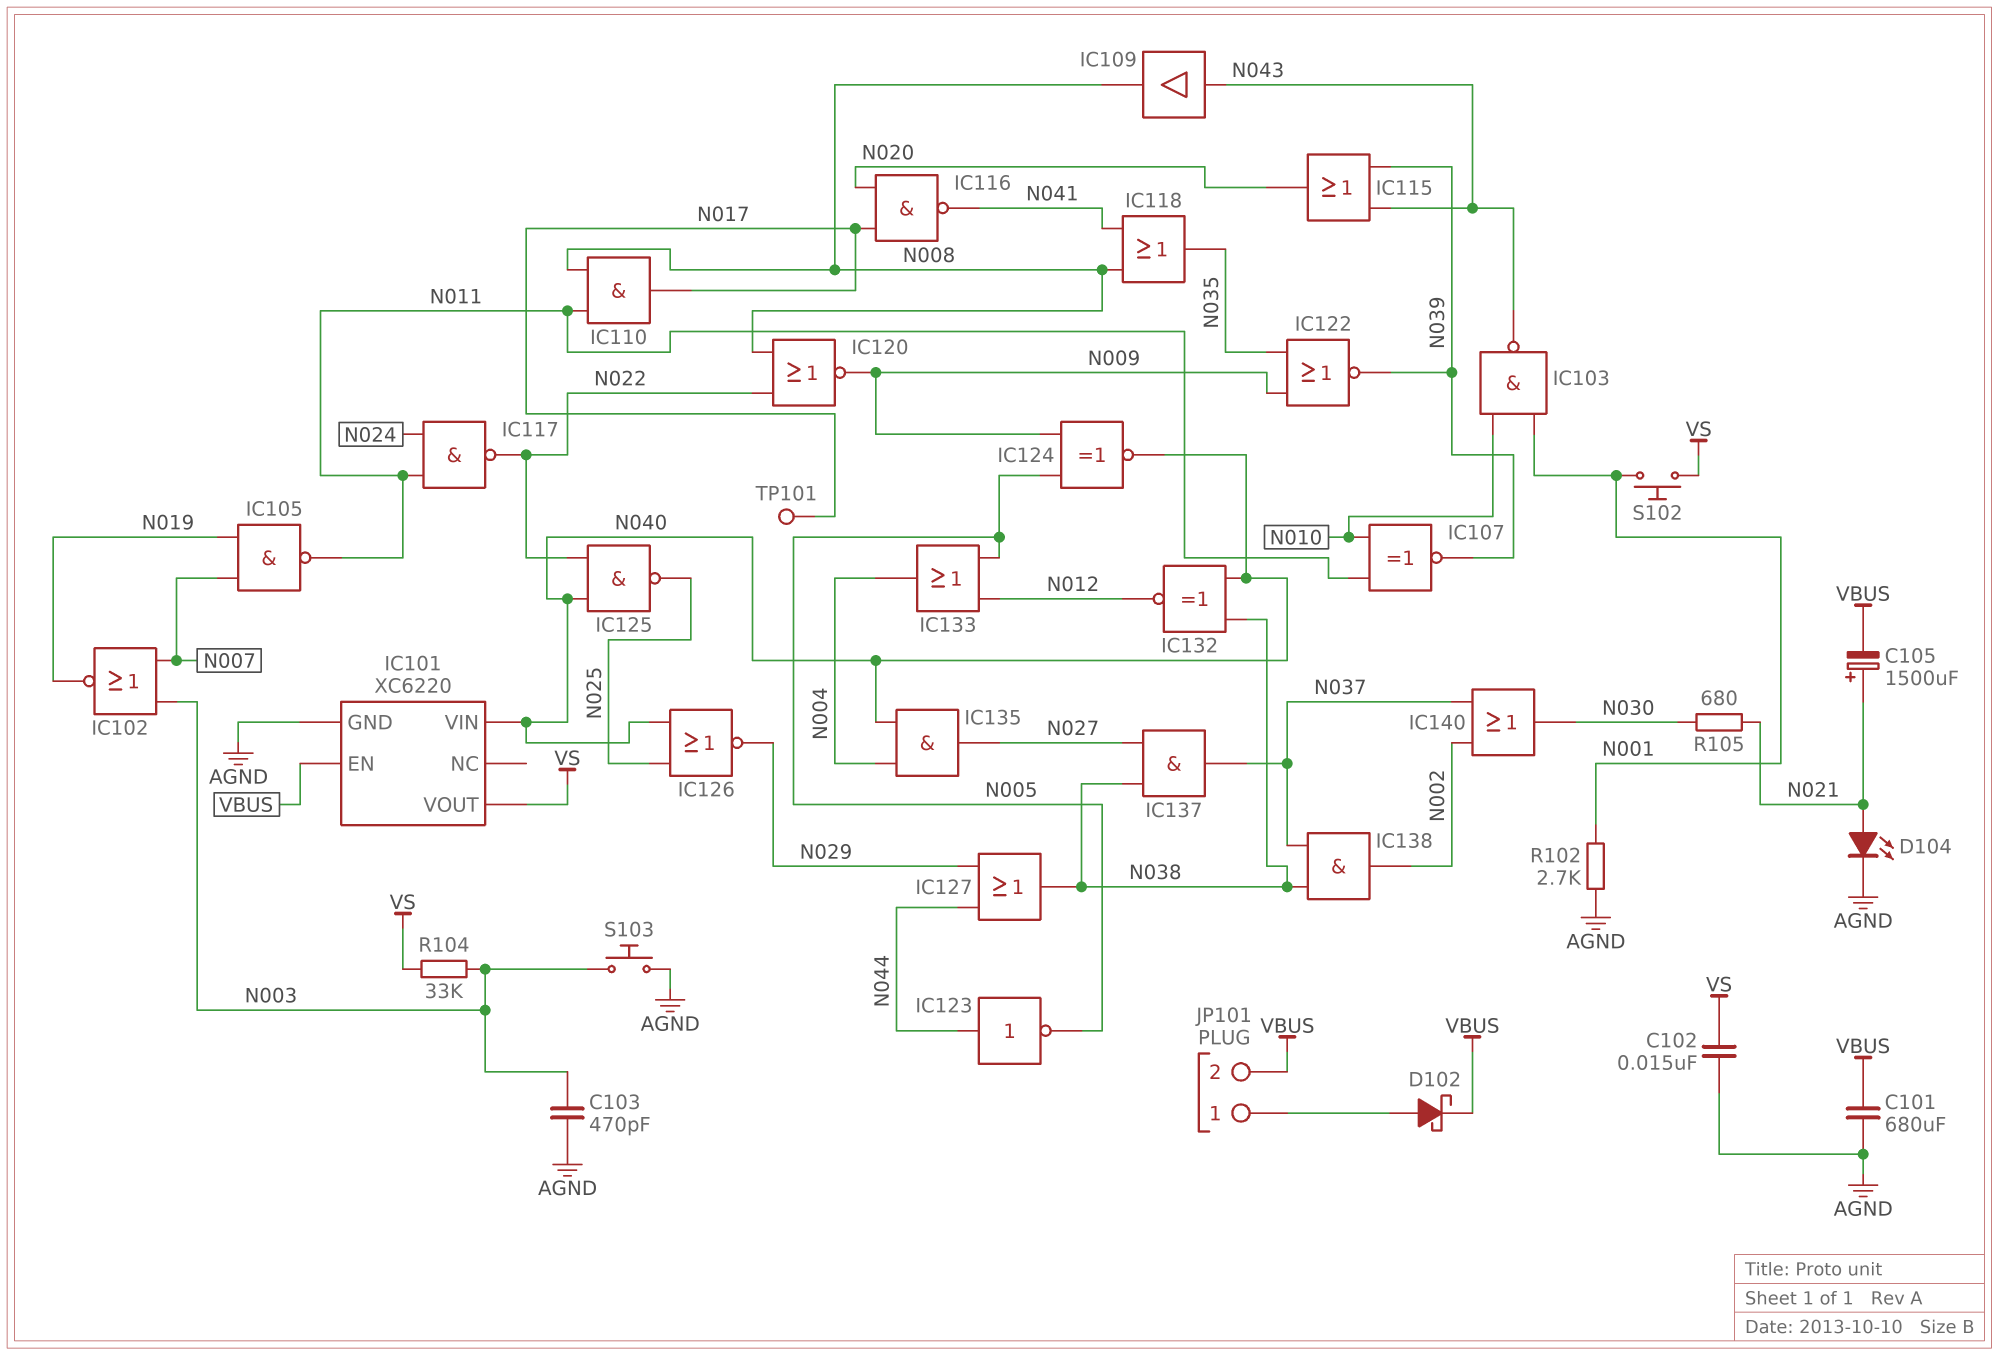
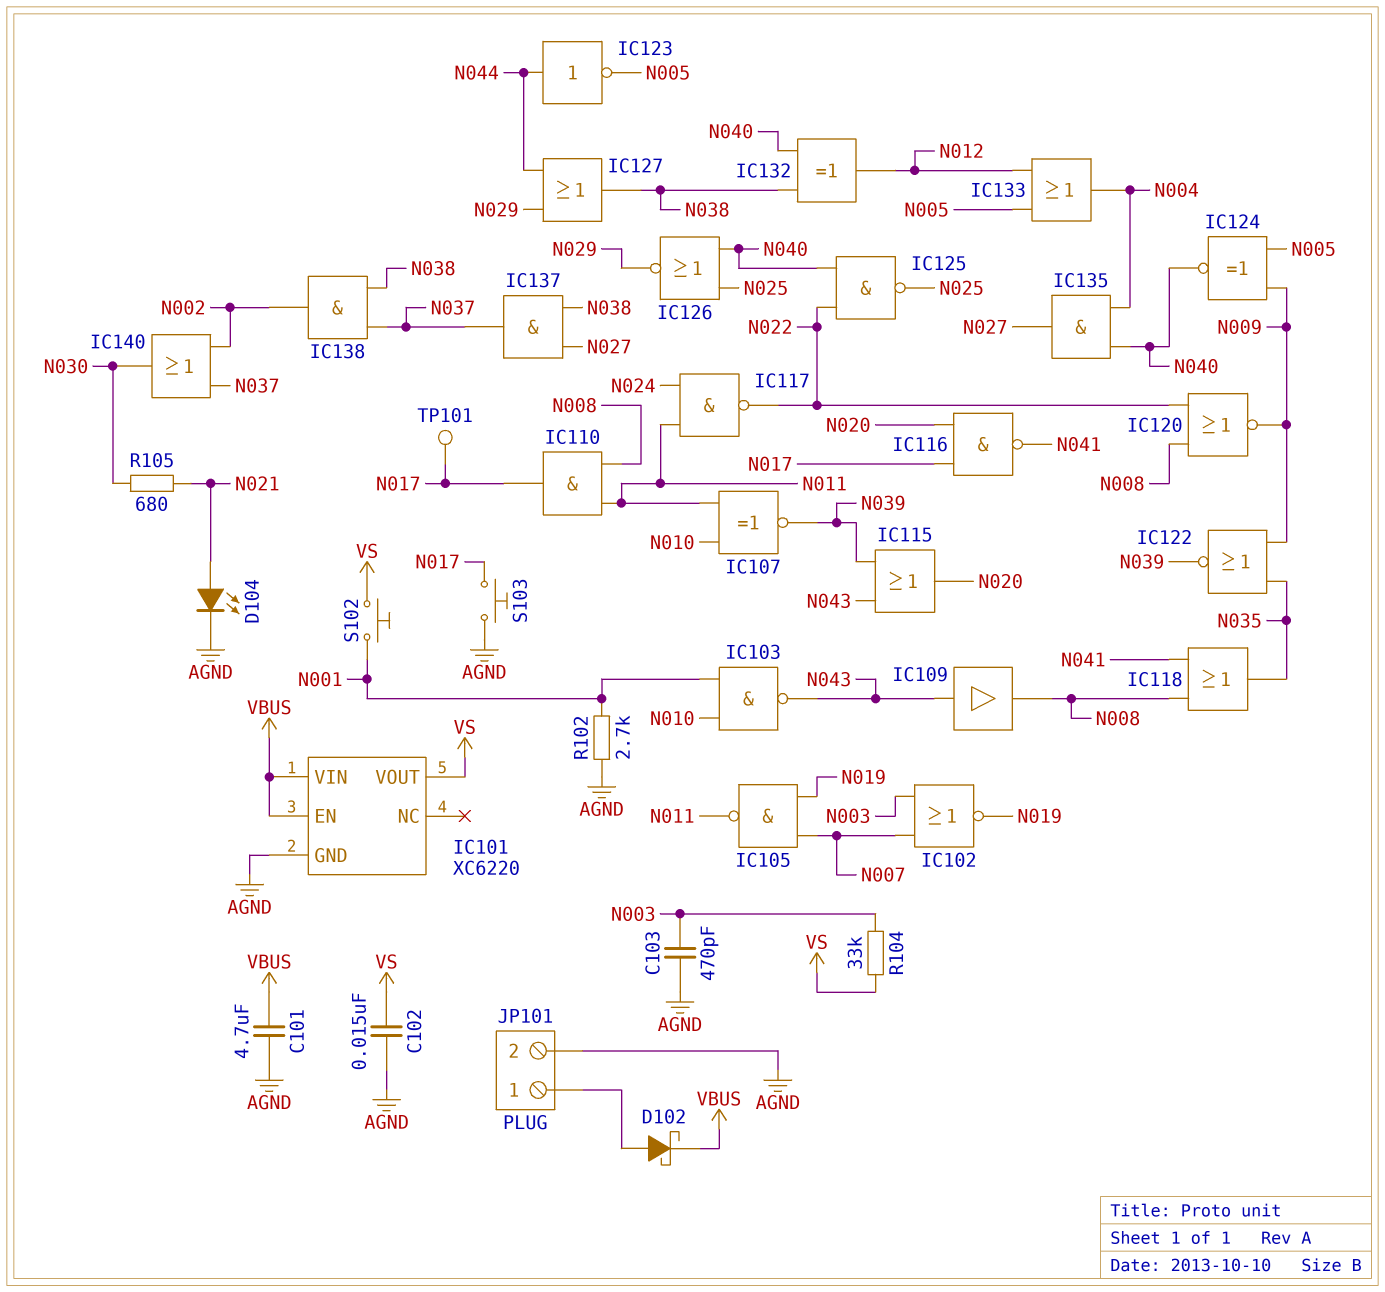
C101: 680uF (AGND, VBUS) -> 4.7uF (AGND, VBUS)
C105: 1500uF (plus N021, minus VBUS) -> none
IC101 pin VIN: N040 -> VBUS
IC132: XNOR (in N038, in N040, out N012) -> XOR (in N038, in N040, out N012)
JP101 pin 2: VBUS -> AGND
S103: button (AGND, N003) -> button (AGND, N017)

